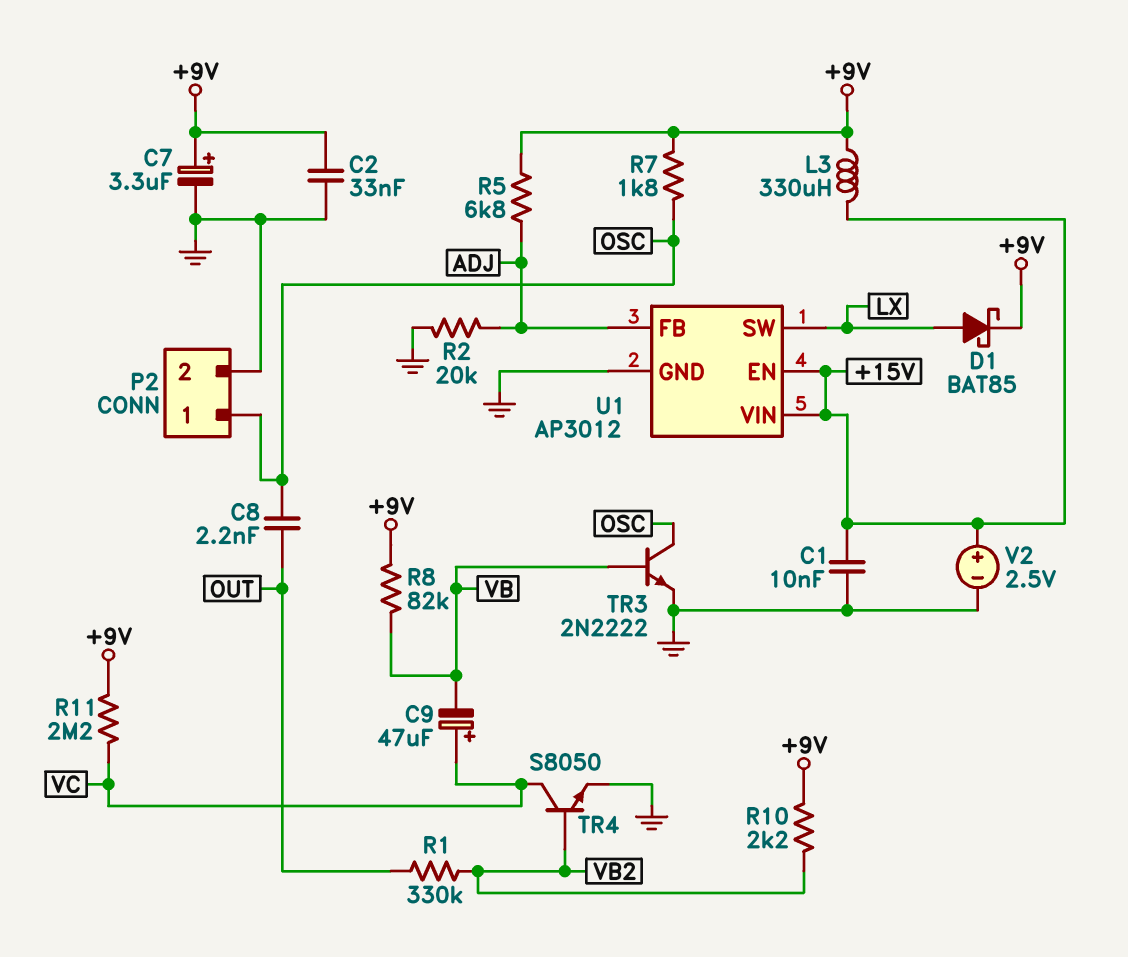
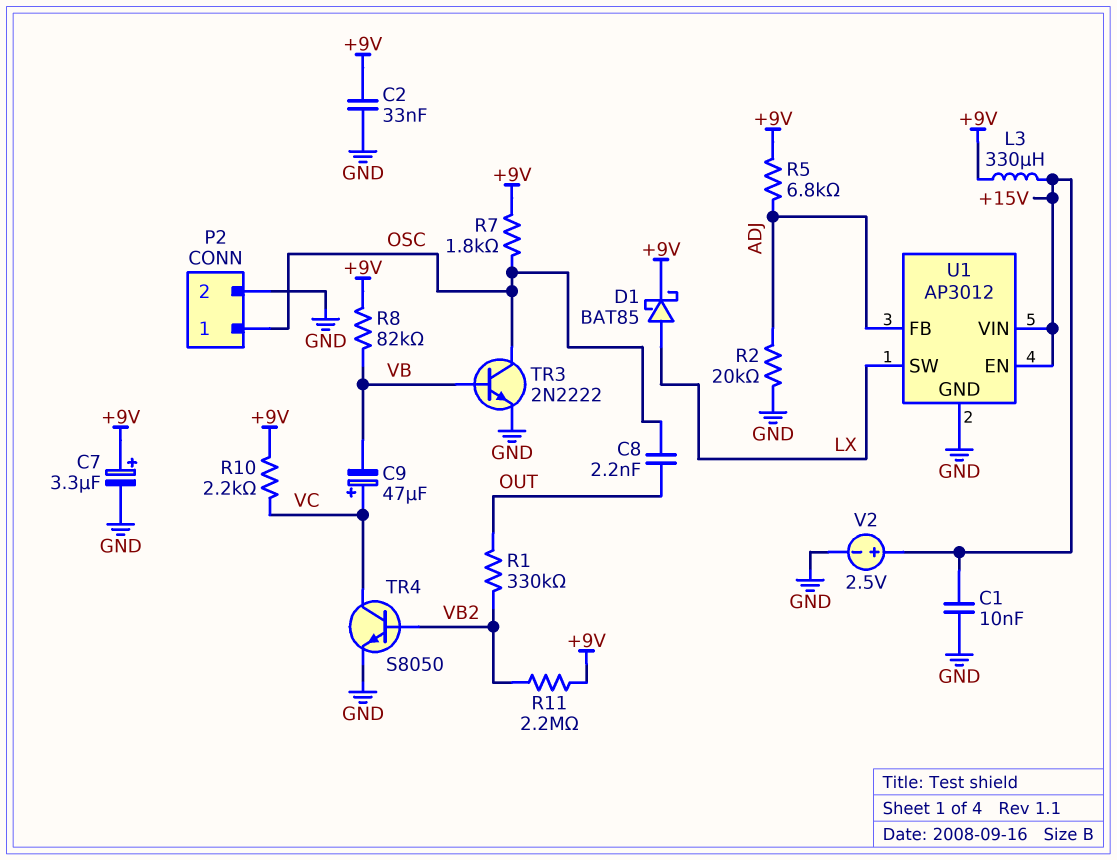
R10: 2.2k (+9V, VB2) -> 2.2k (+9V, VC)
R11: 2.2M (+9V, VC) -> 2.2M (+9V, VB2)

